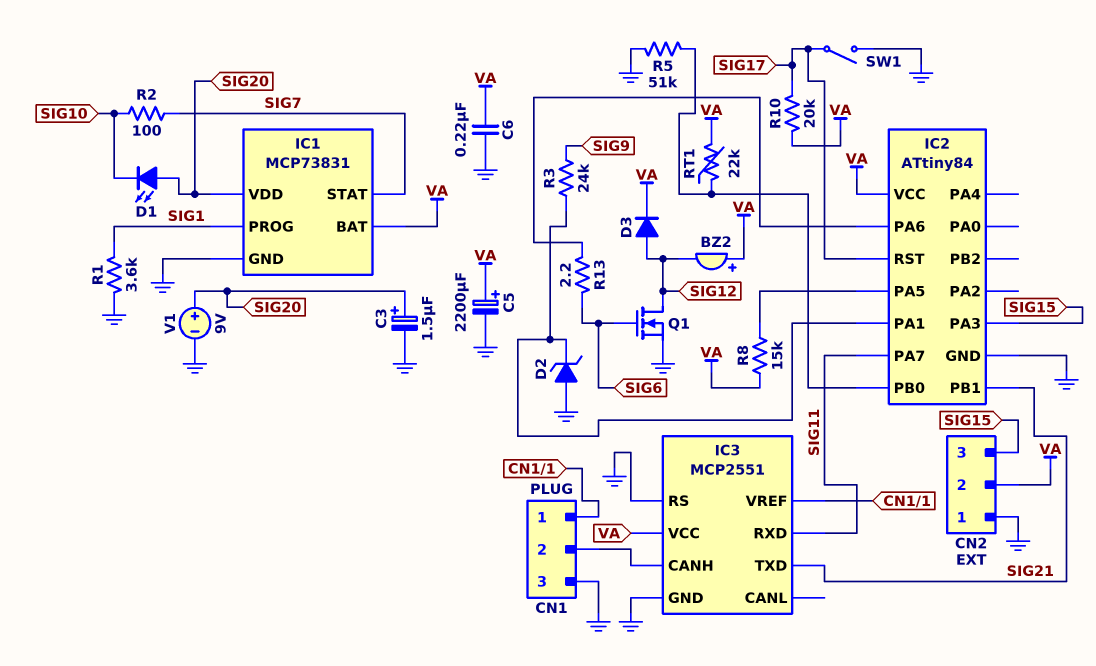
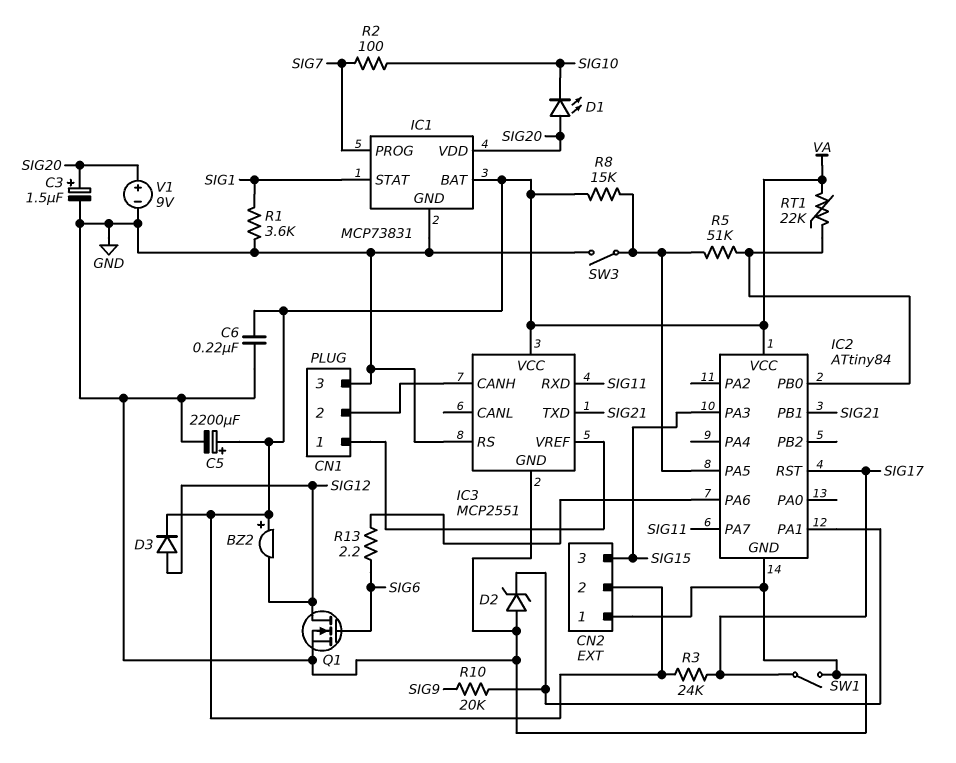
IC1 pin PROG: SIG1 -> SIG7
IC1 pin STAT: SIG7 -> SIG1
R3: 24k (IC2/PA1, SIG9) -> 24k (SIG17, VA)
R5: 51k (GND, IC2/PB0) -> 51k (IC2/PA5, IC2/PB0)
R10: 20k (SIG17, VA) -> 20k (IC2/PA1, SIG9)
SW3: none -> switch (GND, IC2/PA5)

